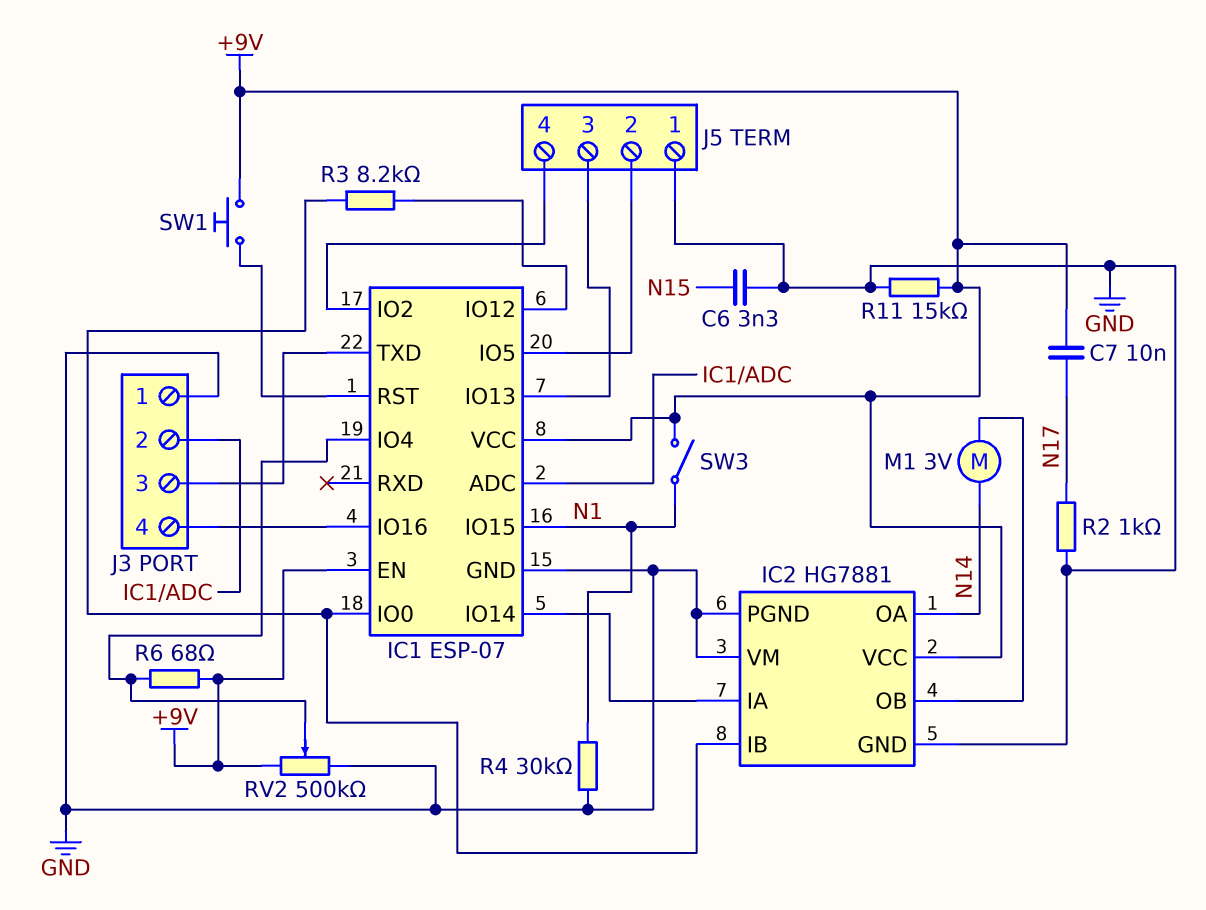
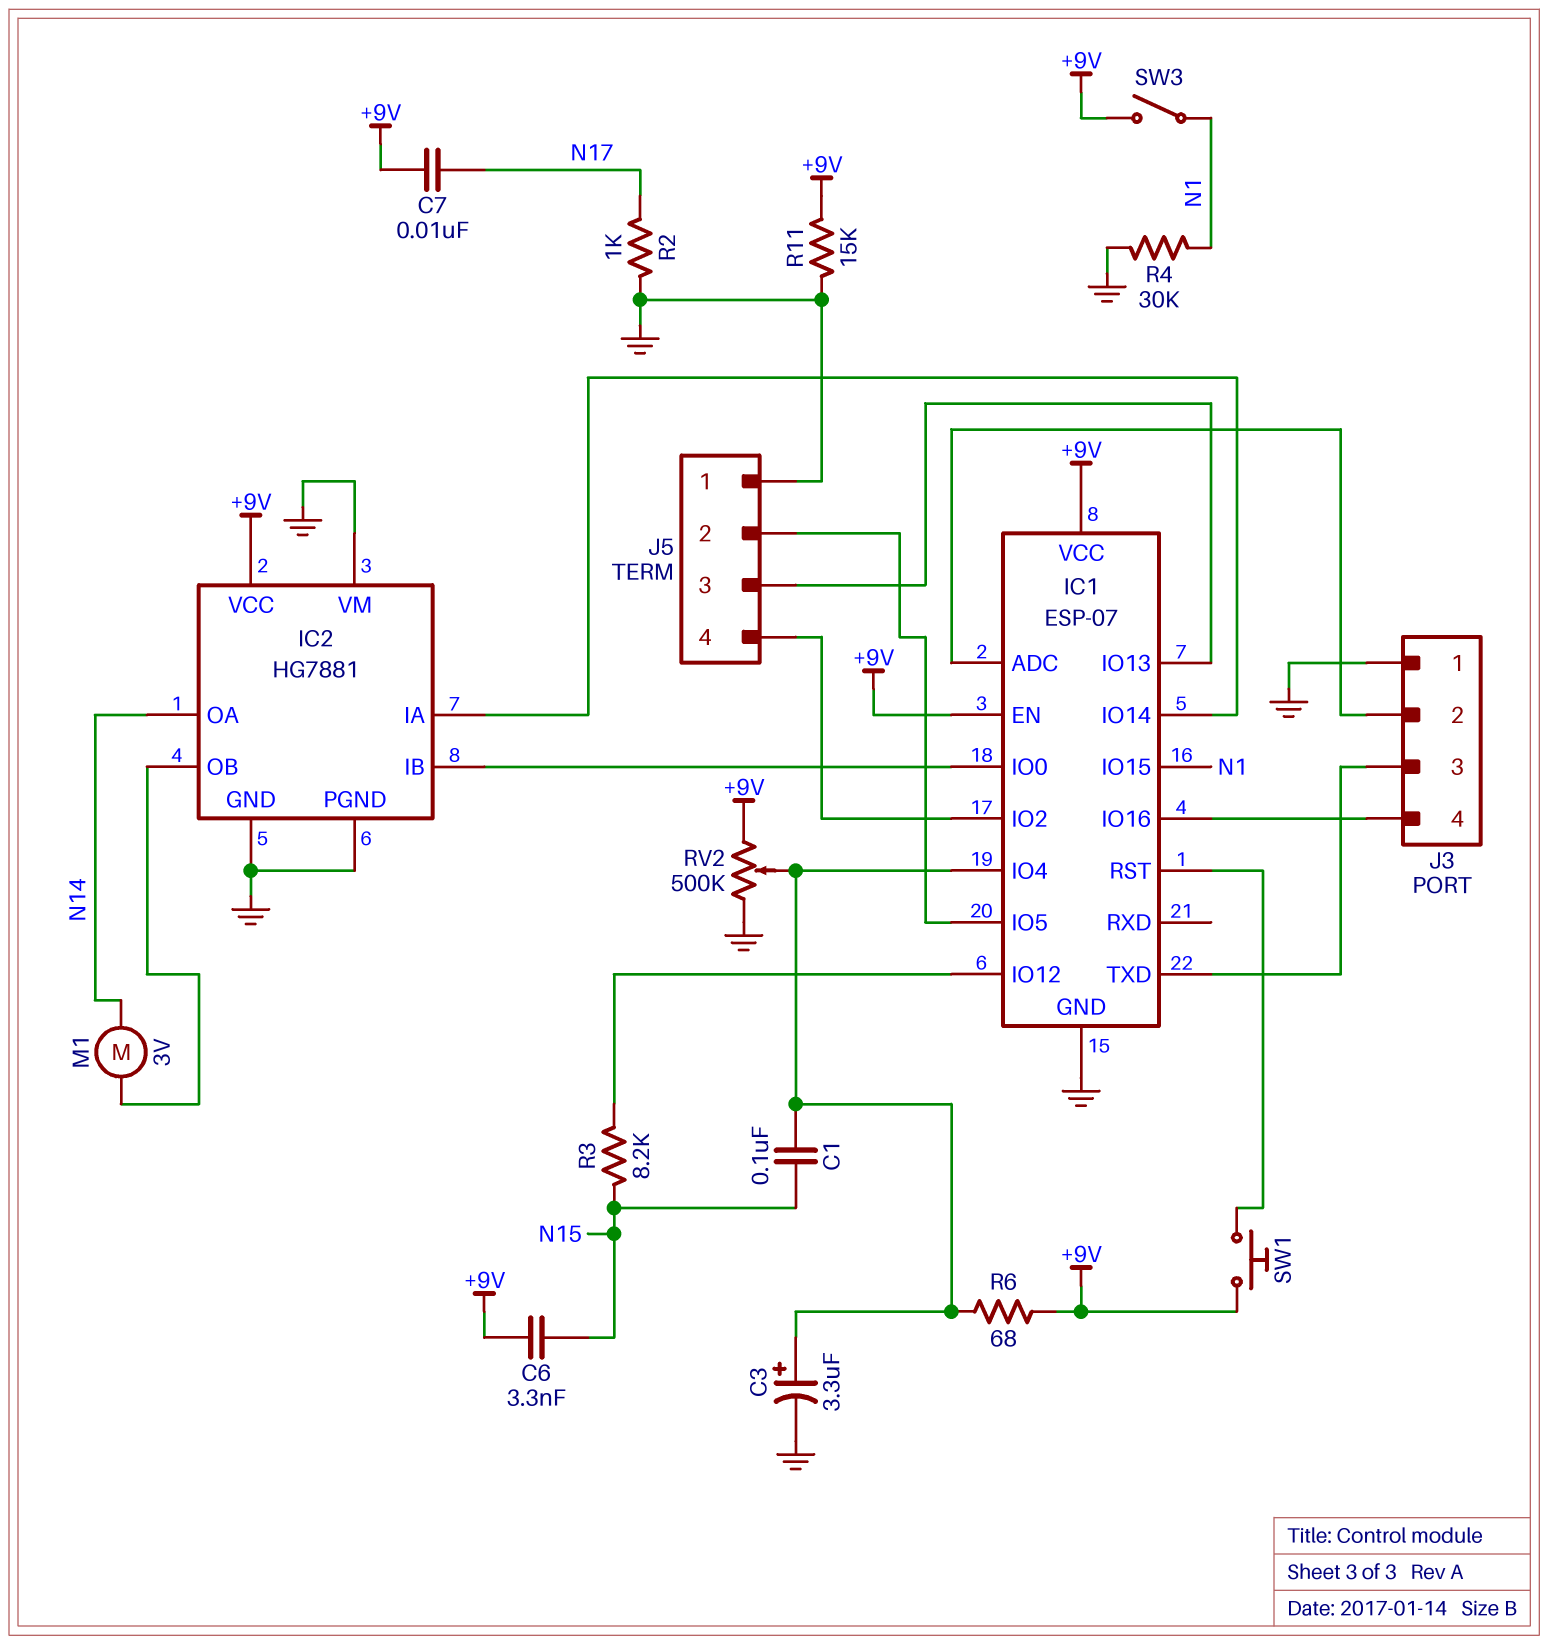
C1: none -> 100nF (IC1/IO4, N15)
C3: none -> 3.3uF (plus IC1/IO4, minus GND)
C6: 3.3nF (GND, N15) -> 3.3nF (+9V, N15)
R3: 8.2k (IC1/IO0, IC1/IO12) -> 8.2k (IC1/IO12, N15)

